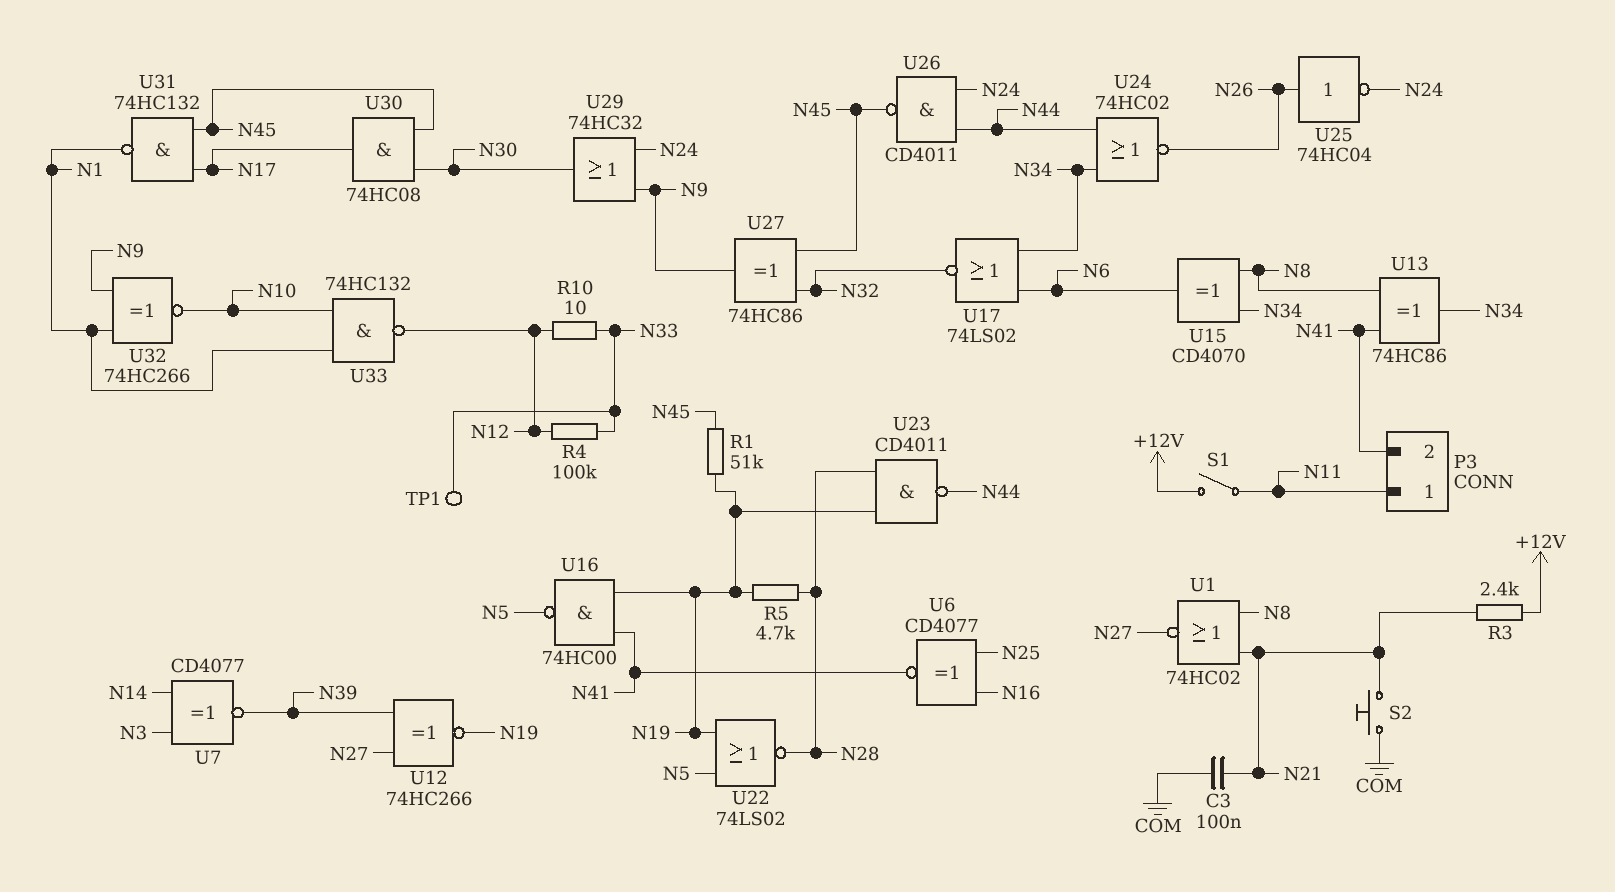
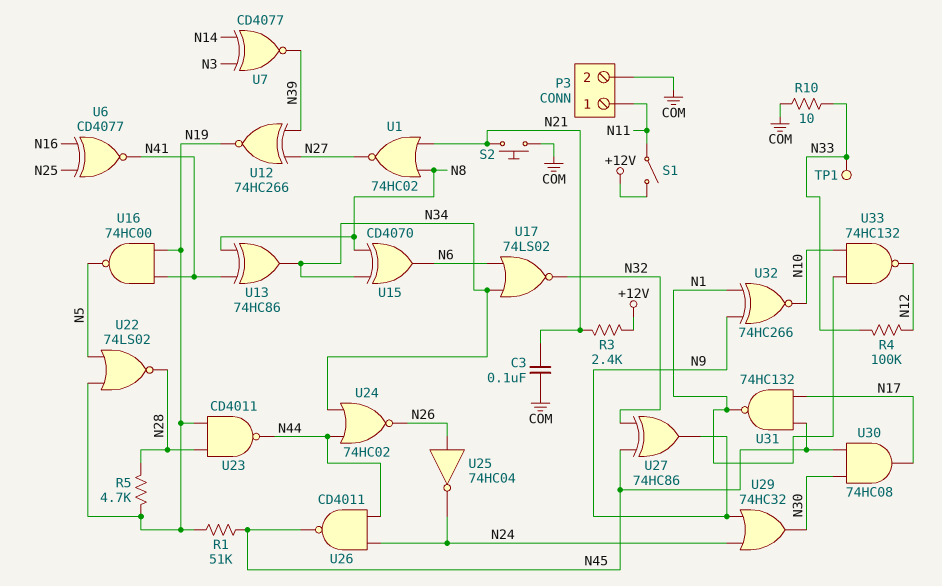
P3 pin 2: N41 -> COM
R10: 10 (N12, N33) -> 10 (COM, N33)

